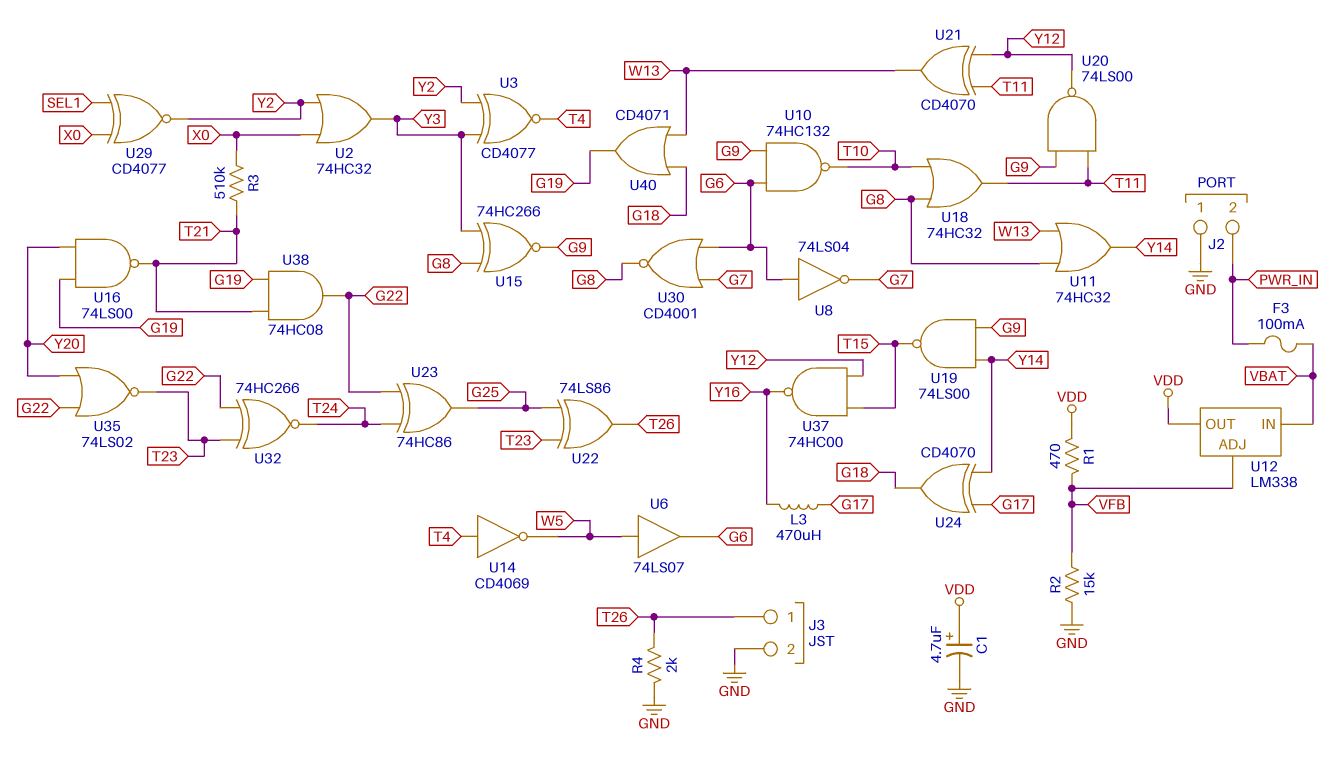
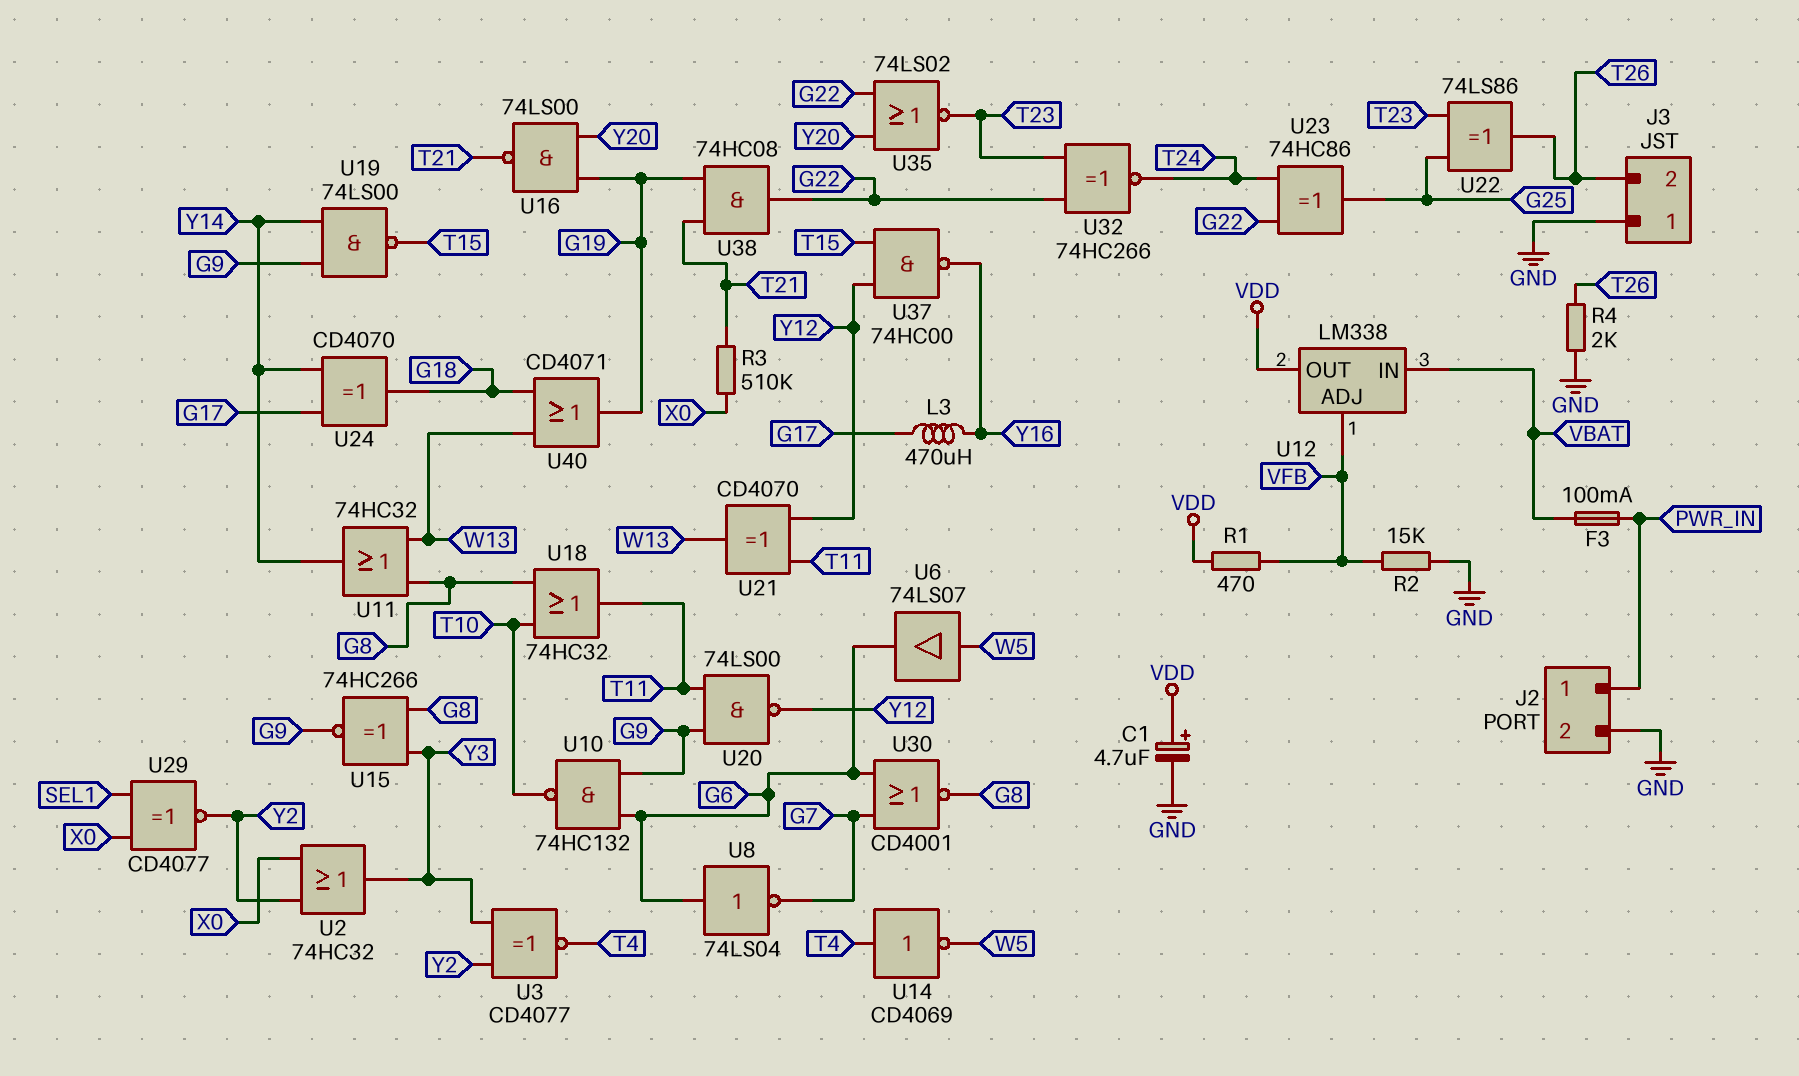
J2 pin 1: GND -> PWR_IN
J2 pin 2: PWR_IN -> GND
J3 pin 1: T26 -> GND
J3 pin 2: GND -> T26

